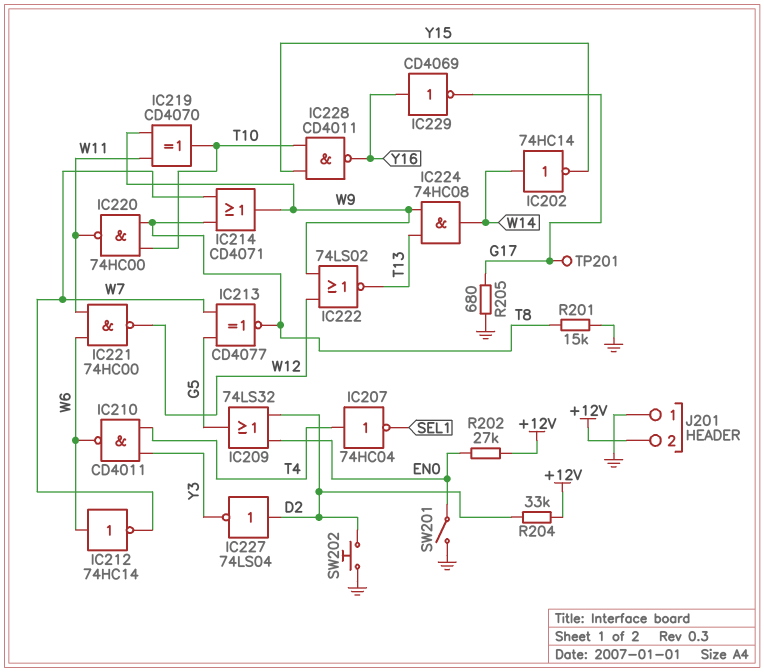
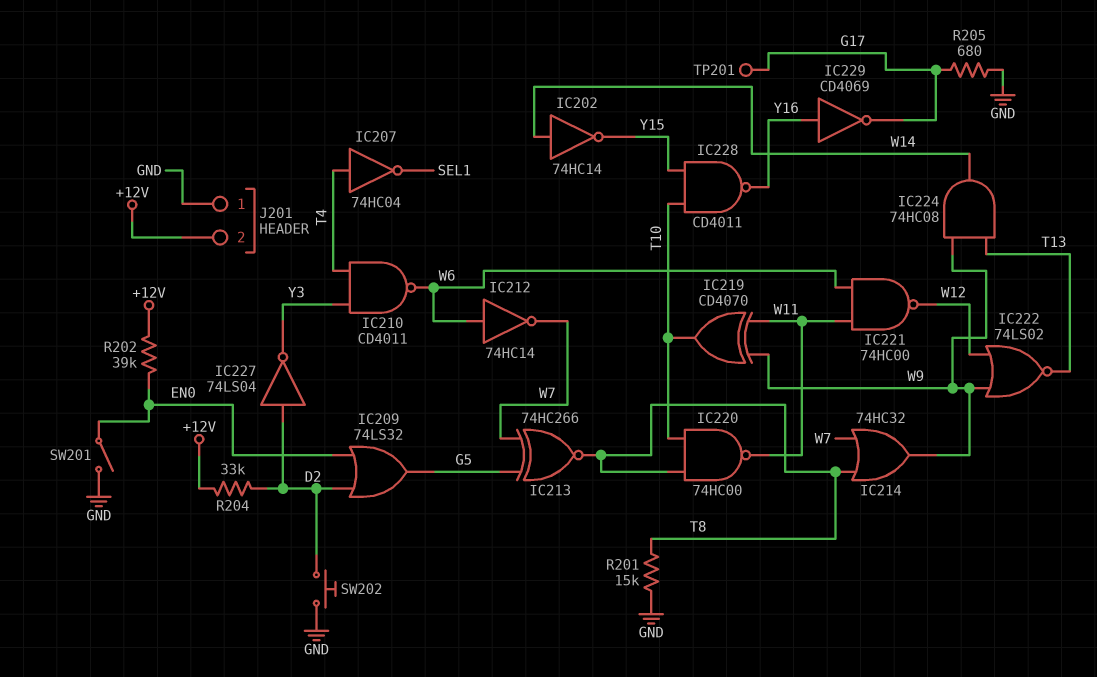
IC213: XNOR CD4077 (in G5, in W7, out T8) -> XNOR 74HC266 (in G5, in W7, out T8)
IC214: OR CD4071 (in T8, in W7, out W9) -> OR 74HC32 (in T8, in W7, out W9)
R202: 27k (+12V, EN0) -> 39k (+12V, EN0)

